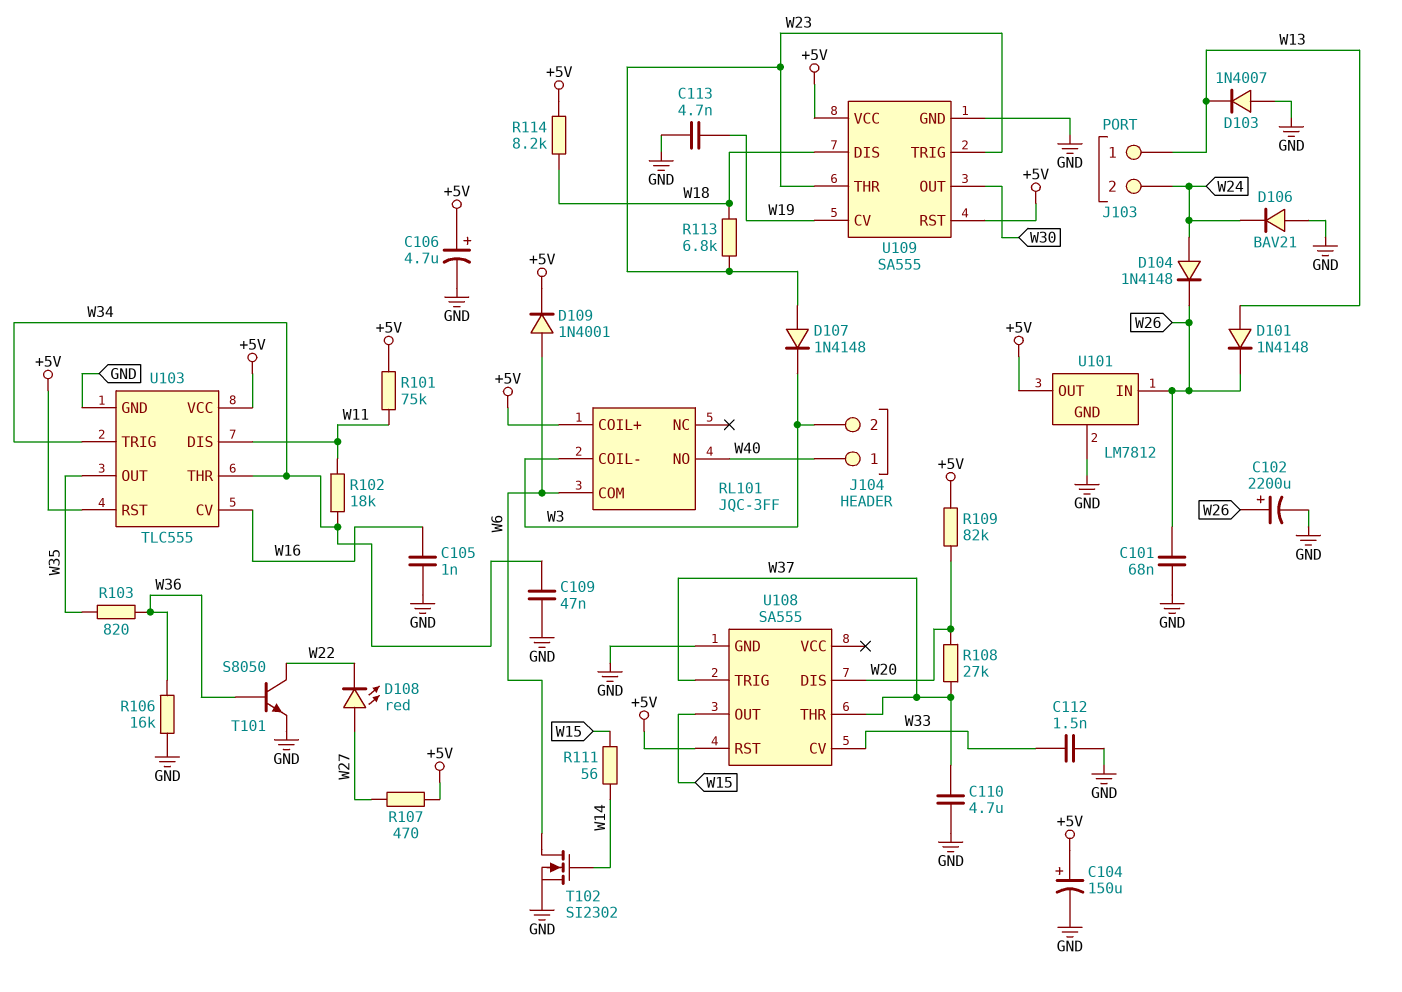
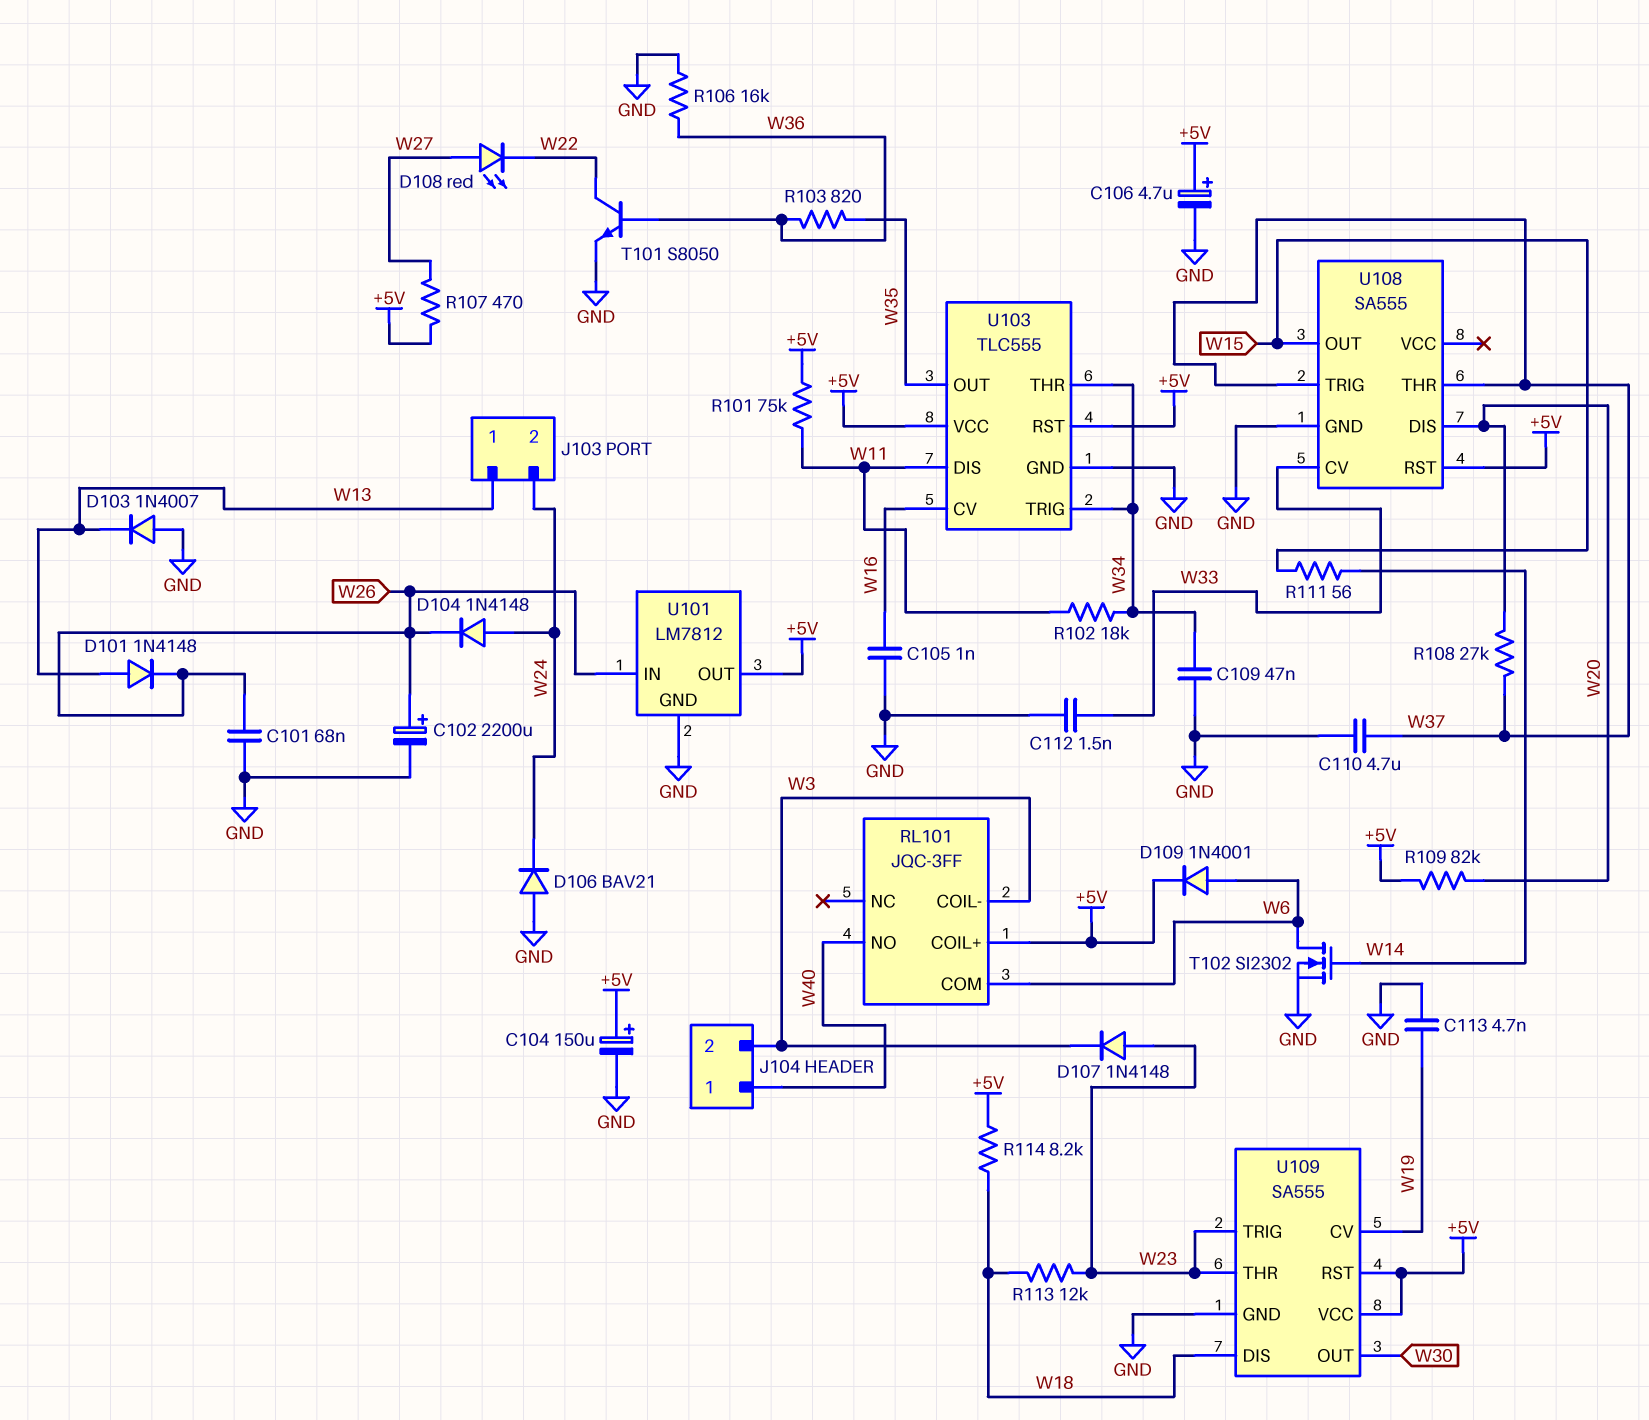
R113: 6.8k (W18, W23) -> 12k (W18, W23)

